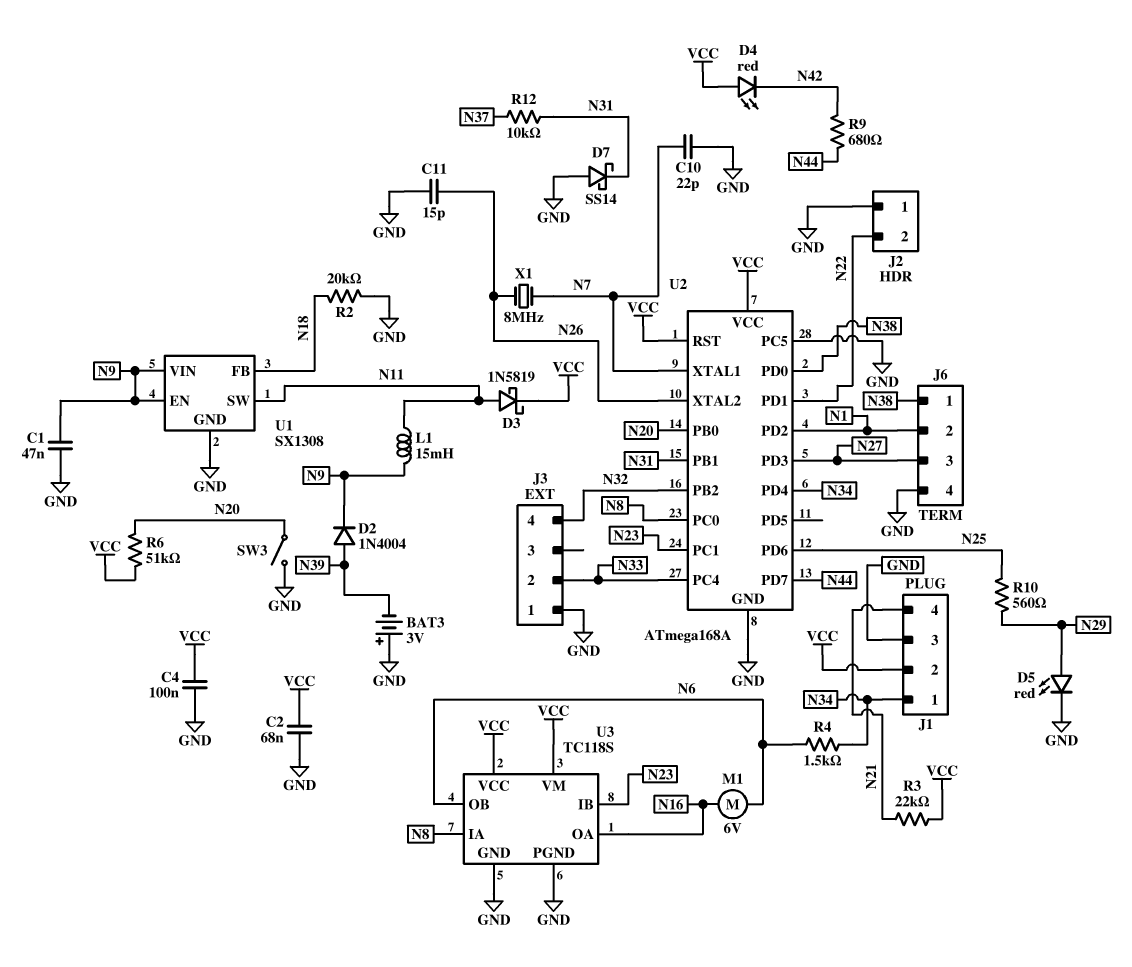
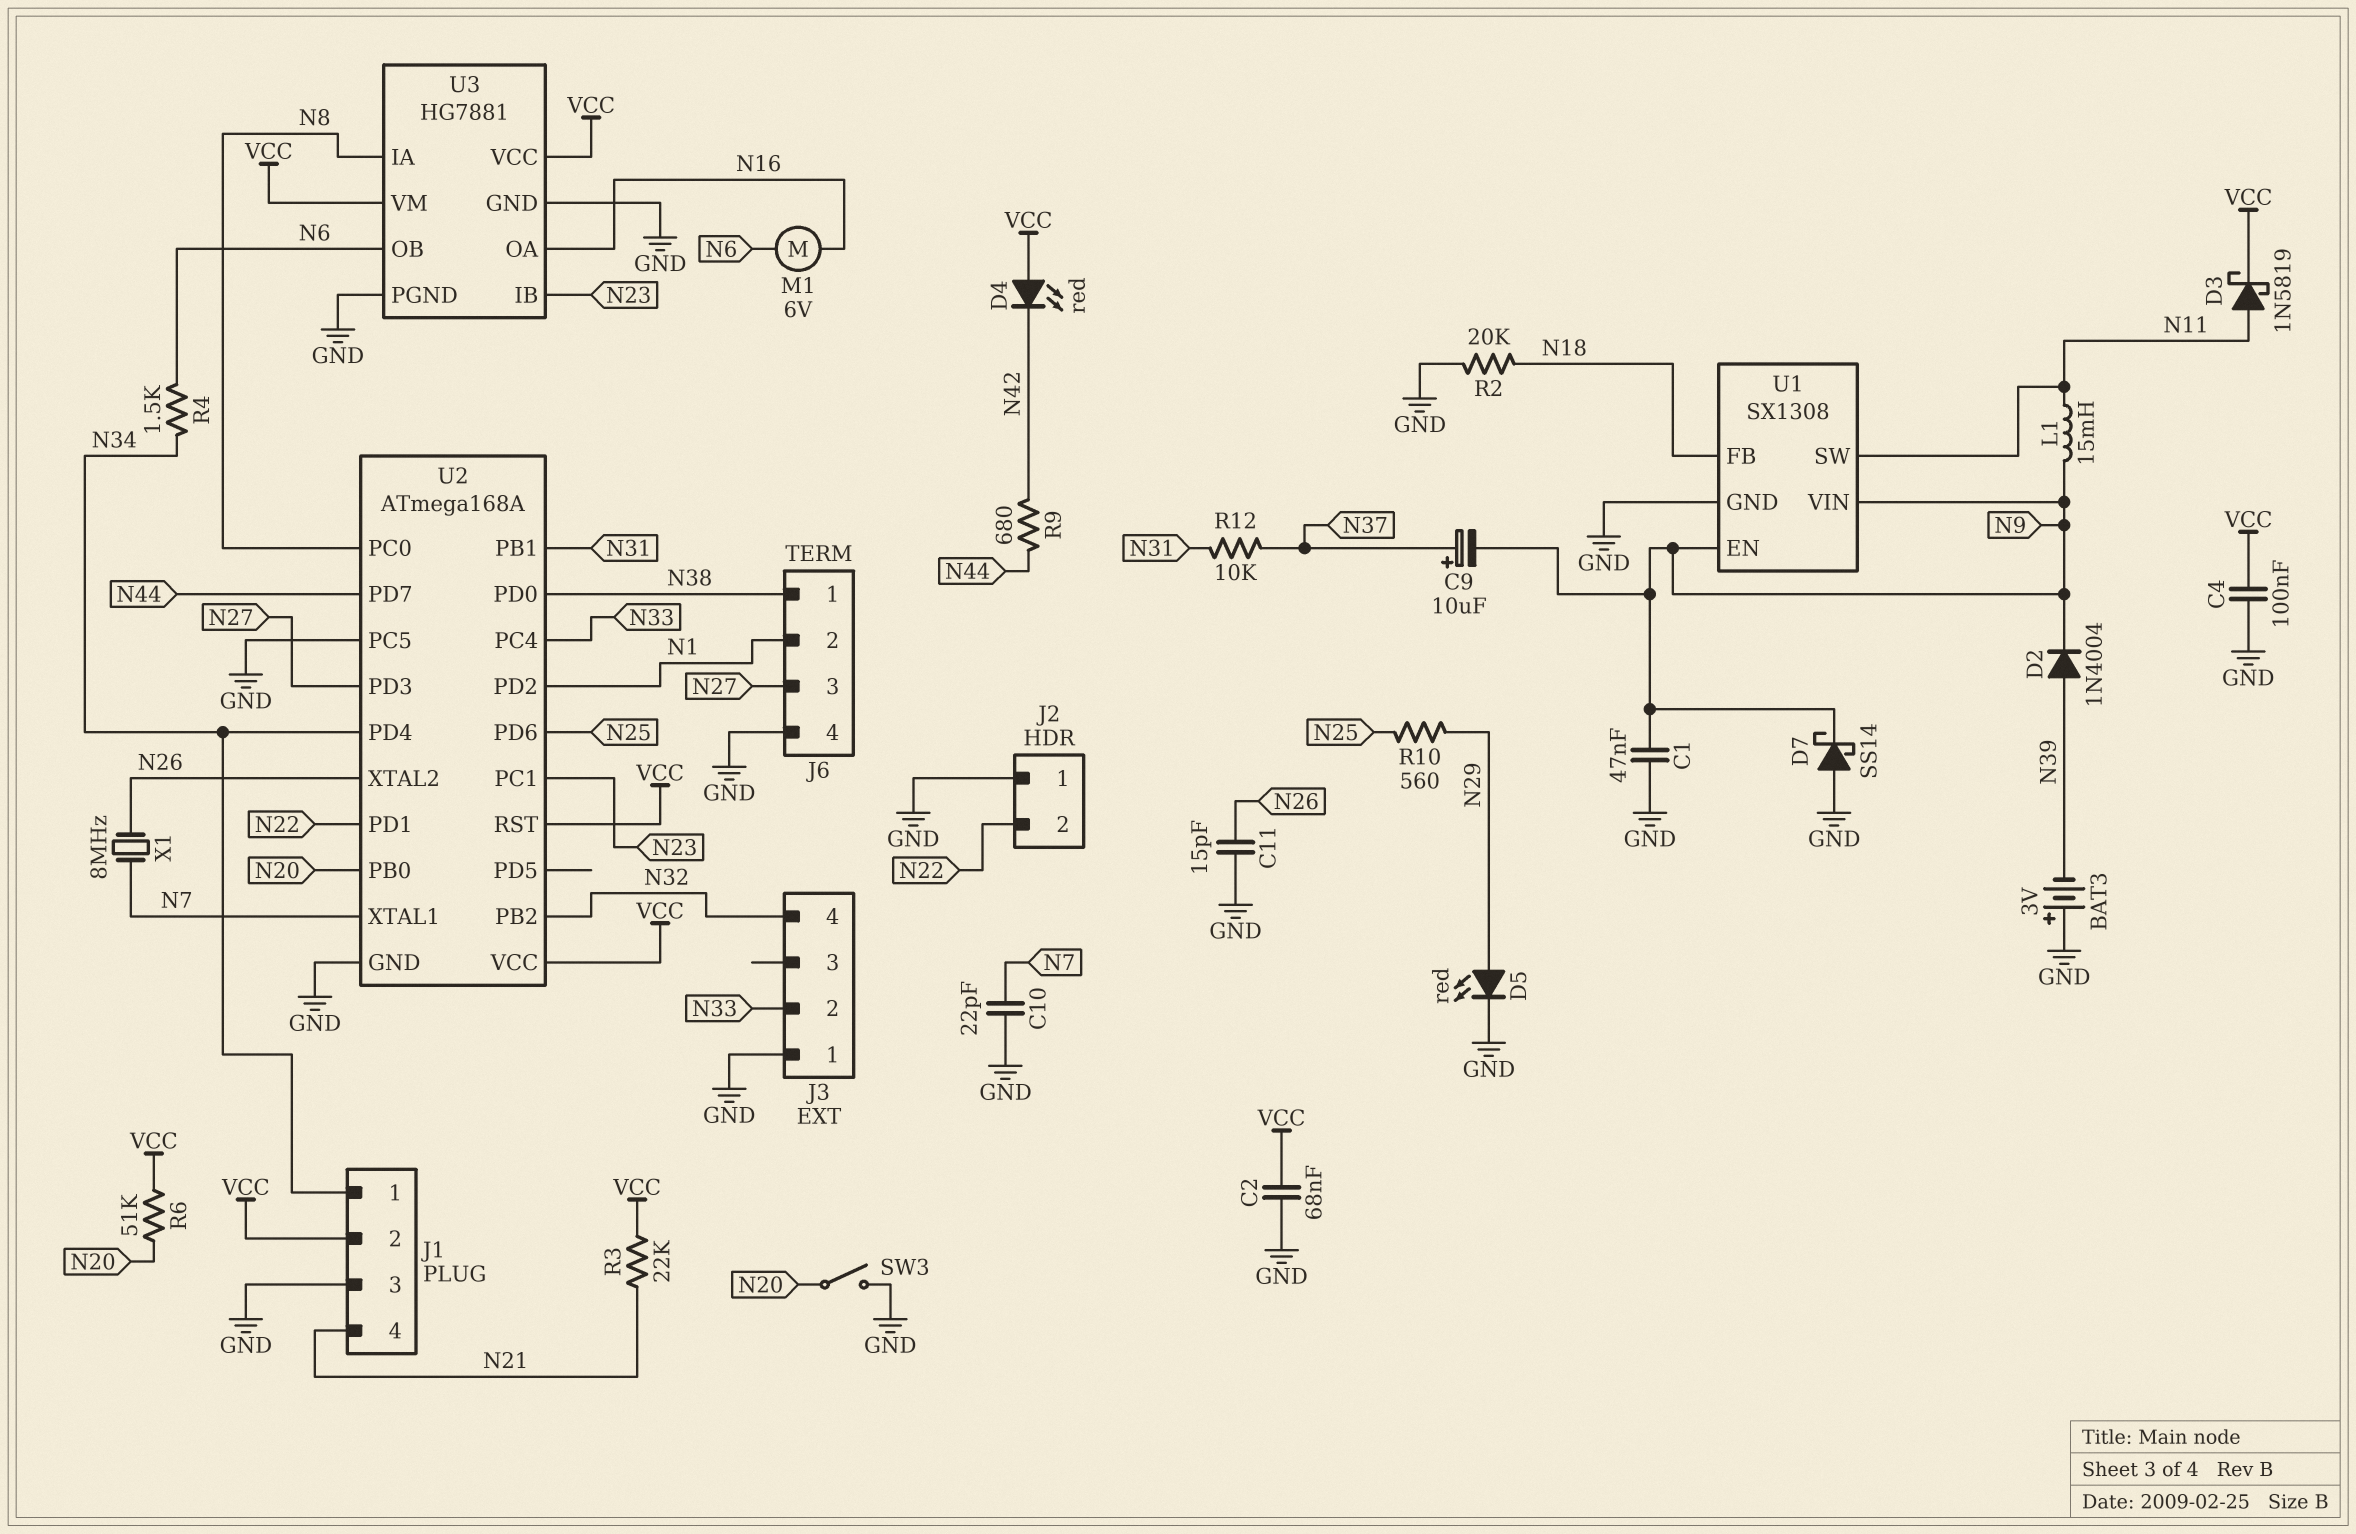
C9: none -> 10uF (plus N37, minus N9)
D7: schottky SS14 (A GND, K N31) -> schottky SS14 (A GND, K N9)
U3: TC118S -> HG7881

